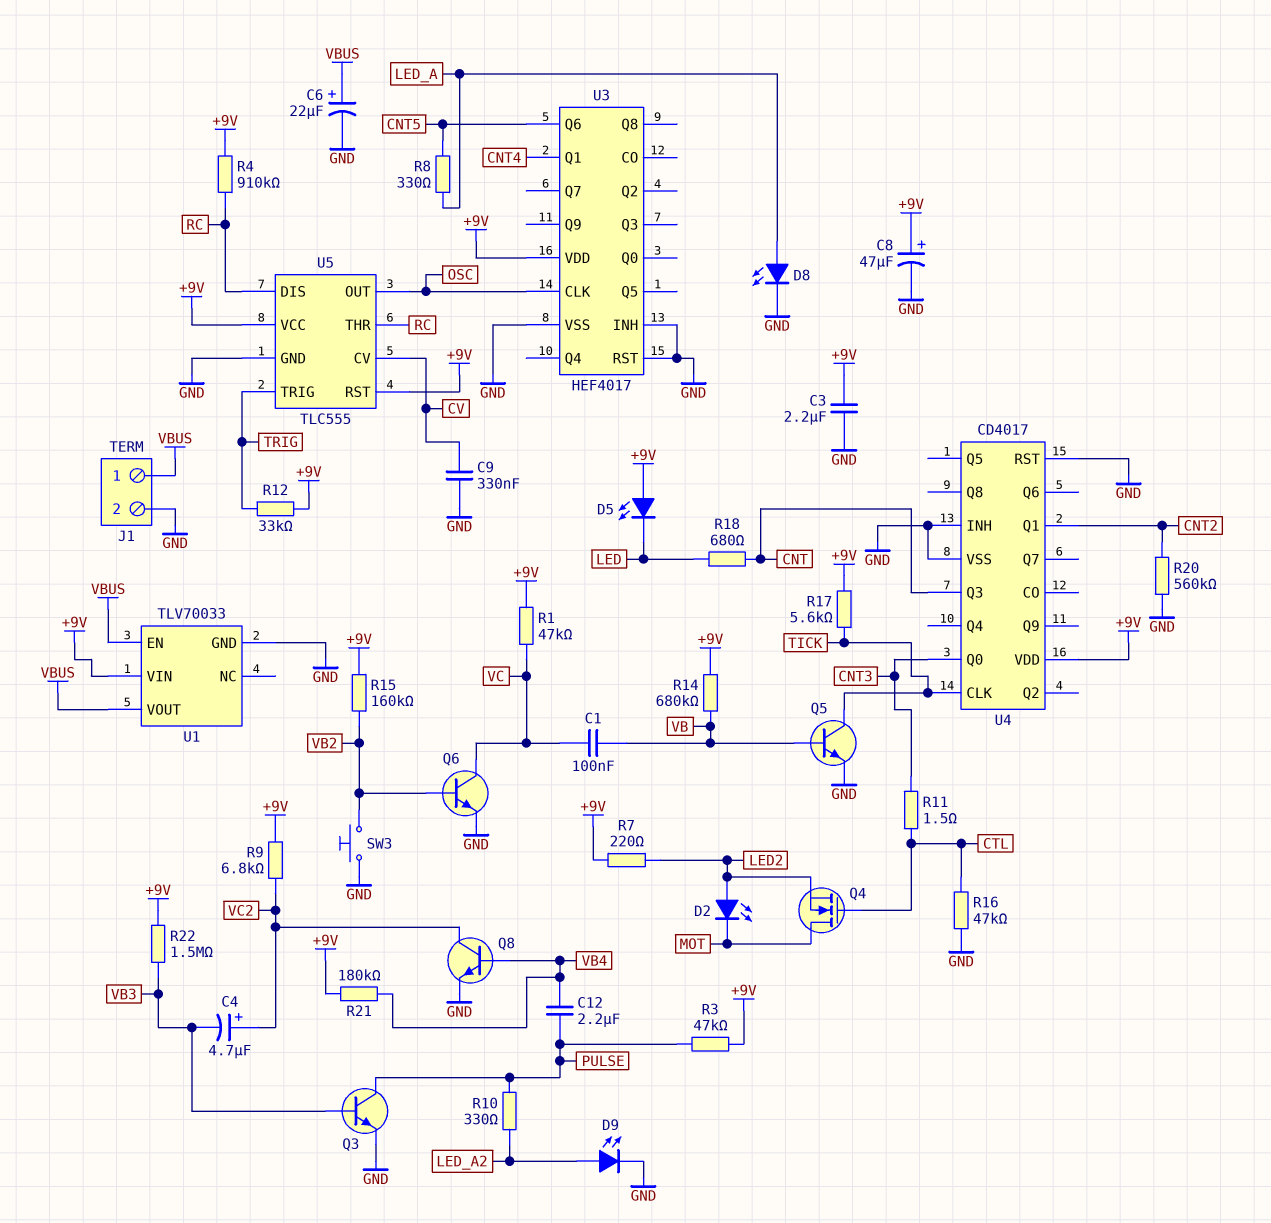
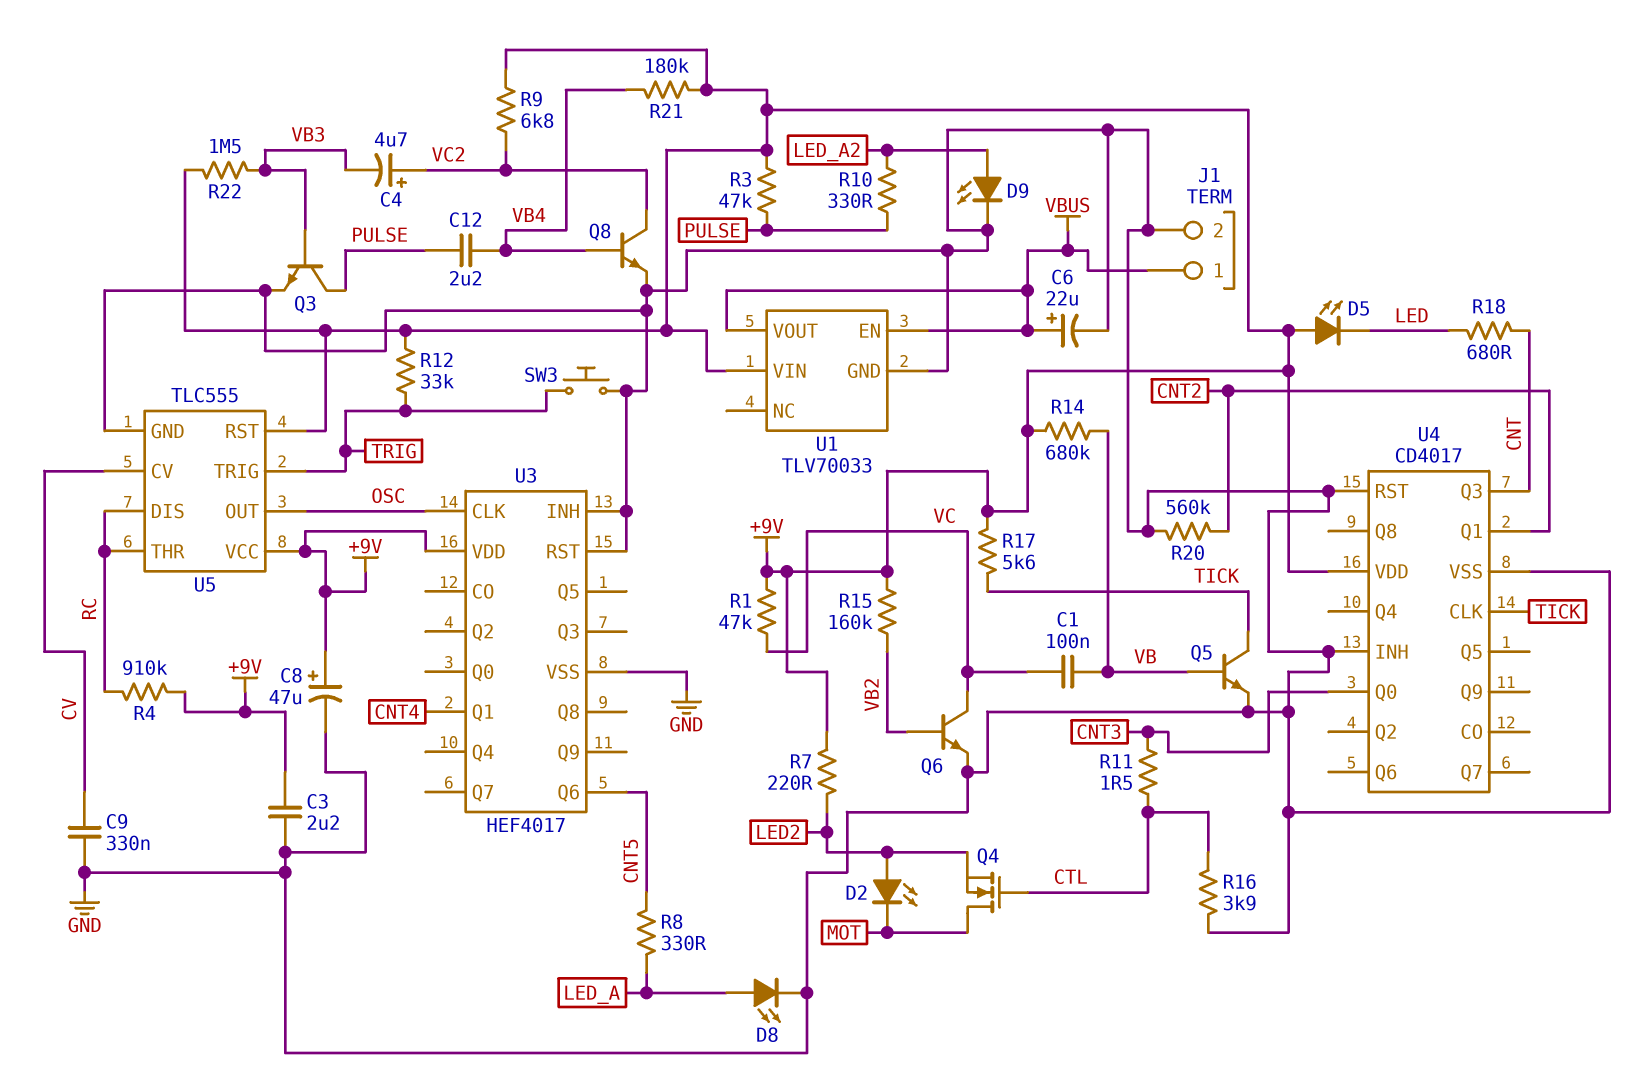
R16: 47k (CTL, GND) -> 3.9k (CTL, GND)
SW3: button (GND, VB2) -> button (GND, TRIG)

